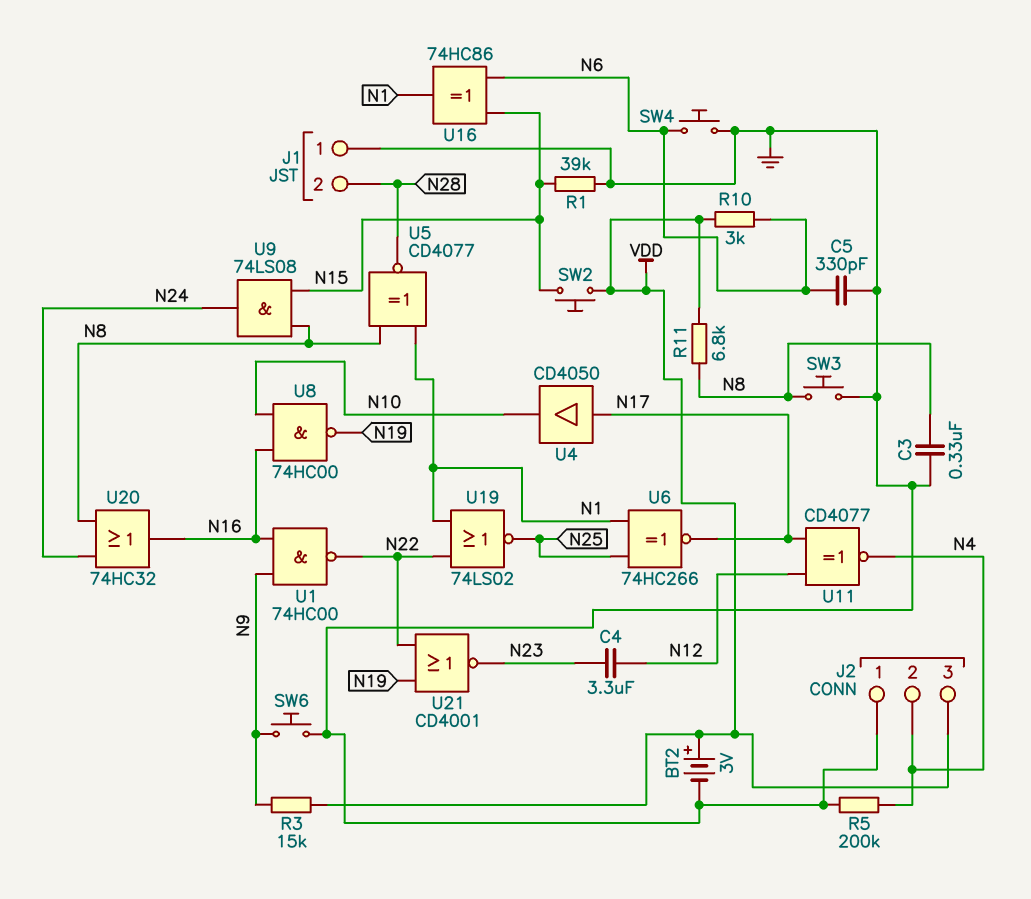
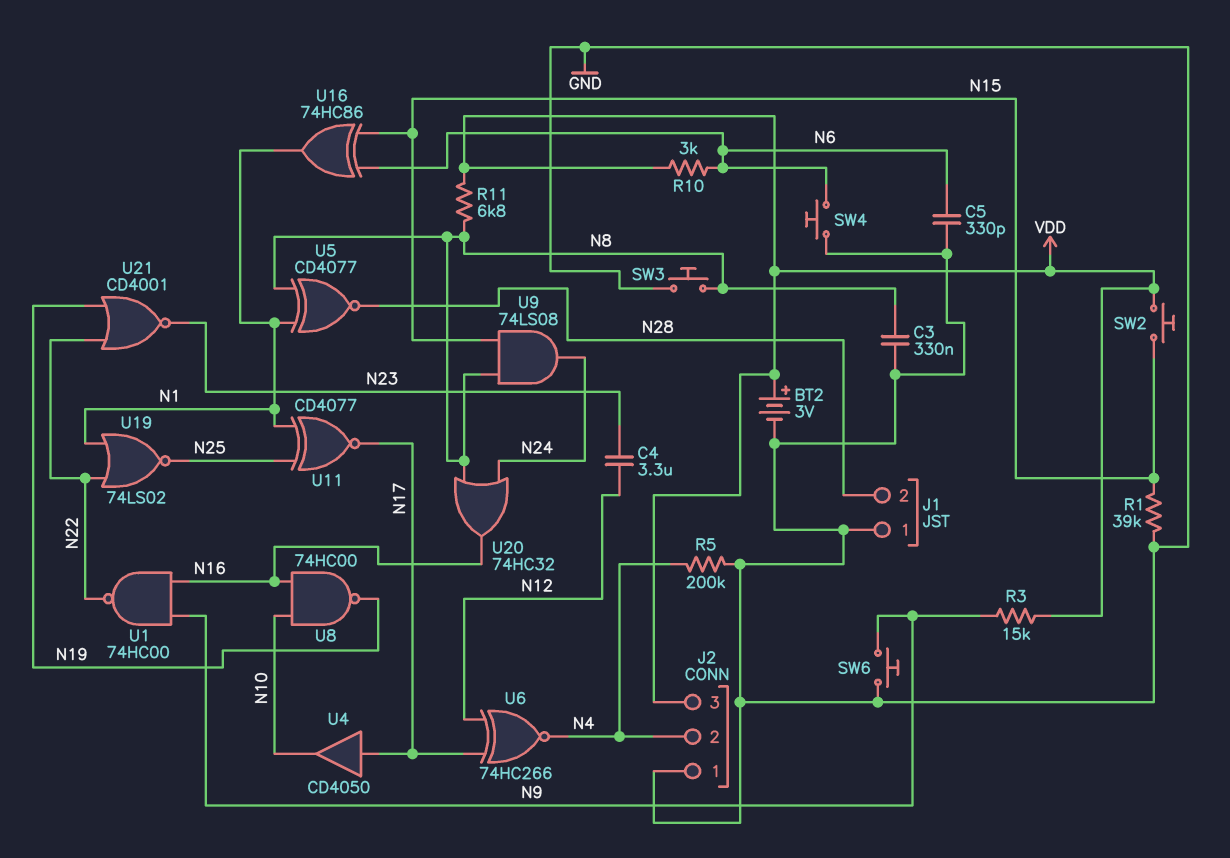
U6: XNOR 74HC266 (in N1, in N25, out N17) -> XNOR 74HC266 (in N12, in N17, out N4)
U11: XNOR CD4077 (in N12, in N17, out N4) -> XNOR CD4077 (in N1, in N25, out N17)

